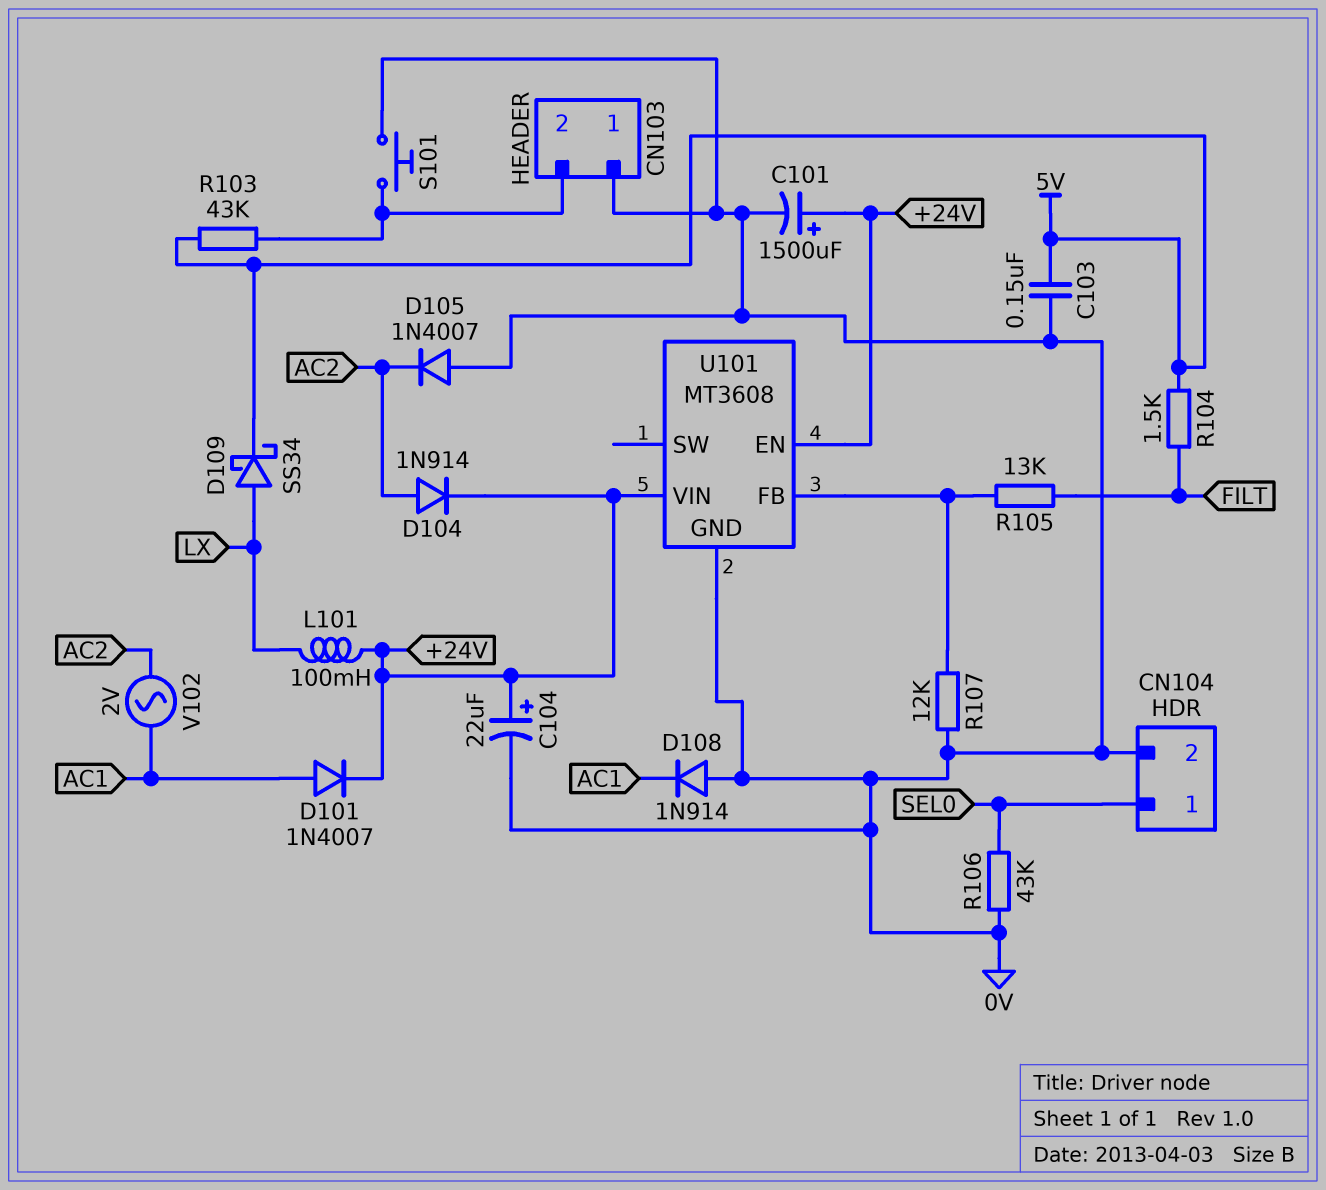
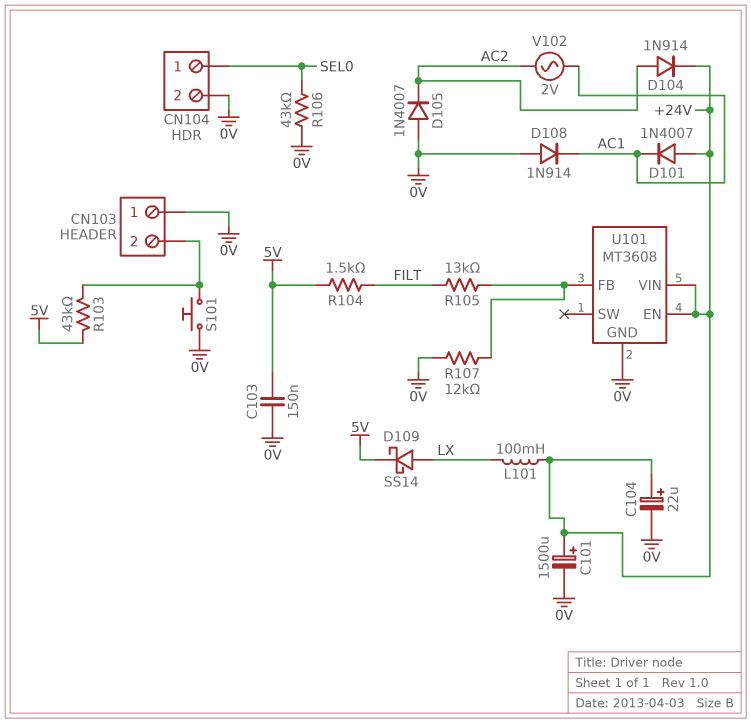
D101: diode 1N4007 (A AC1, K +24V) -> diode 1N4007 (A +24V, K AC1)
D109: schottky SS34 (A LX, K 5V) -> schottky SS14 (A LX, K 5V)

